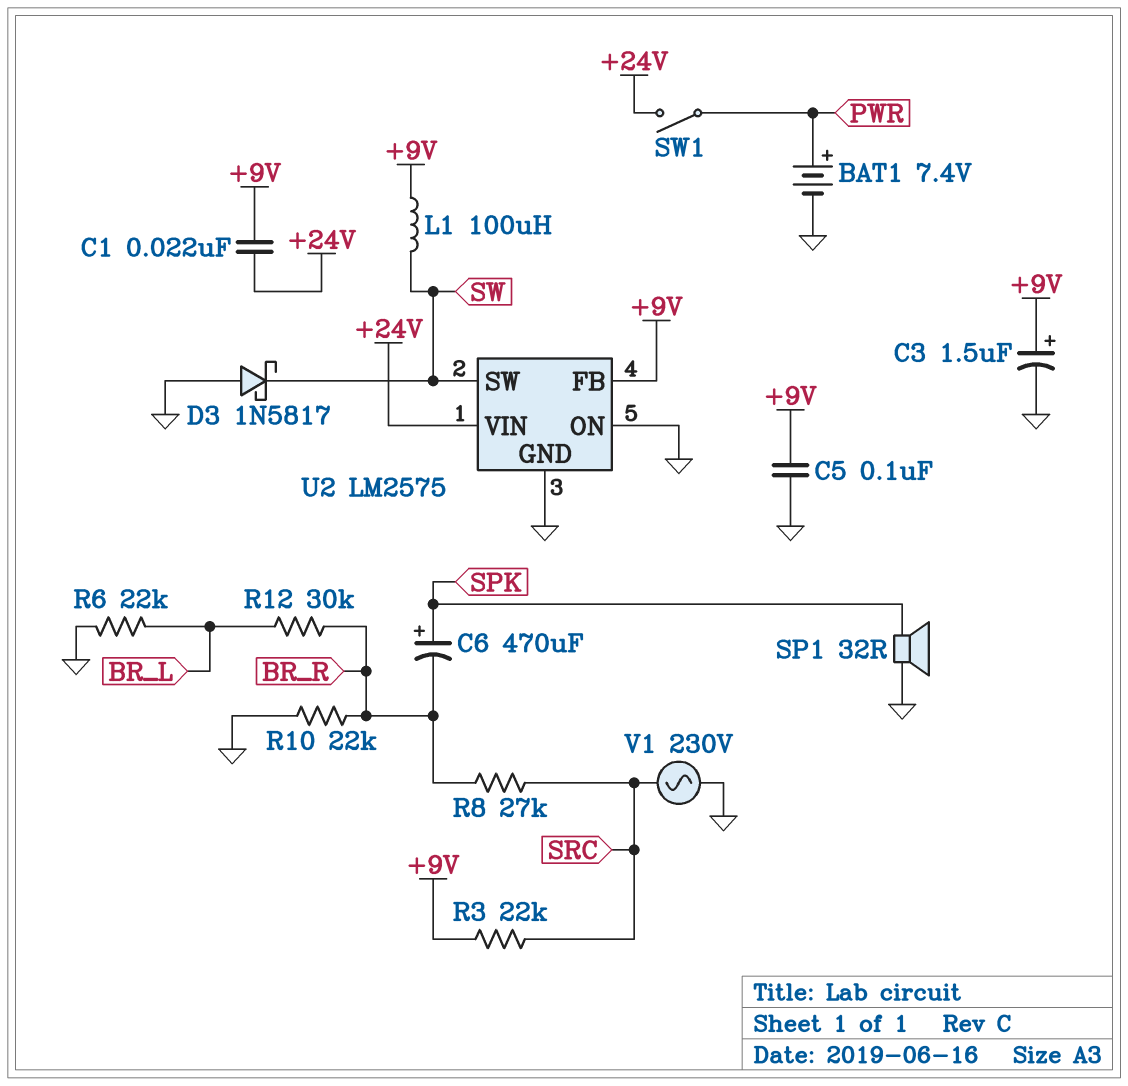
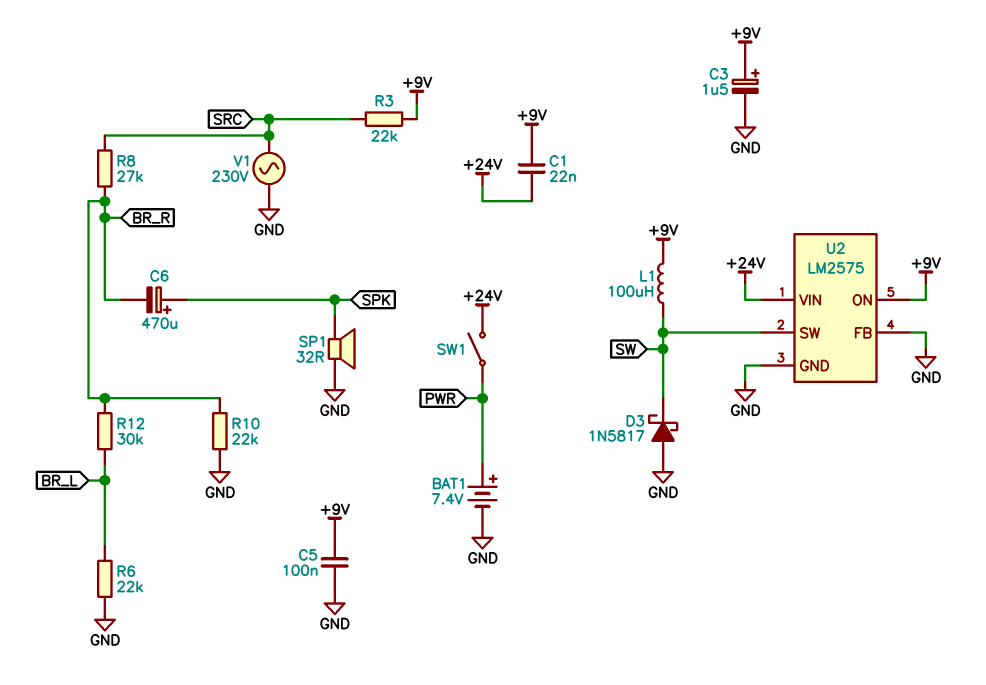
U2 pin FB: +9V -> GND
U2 pin ON: GND -> +9V

